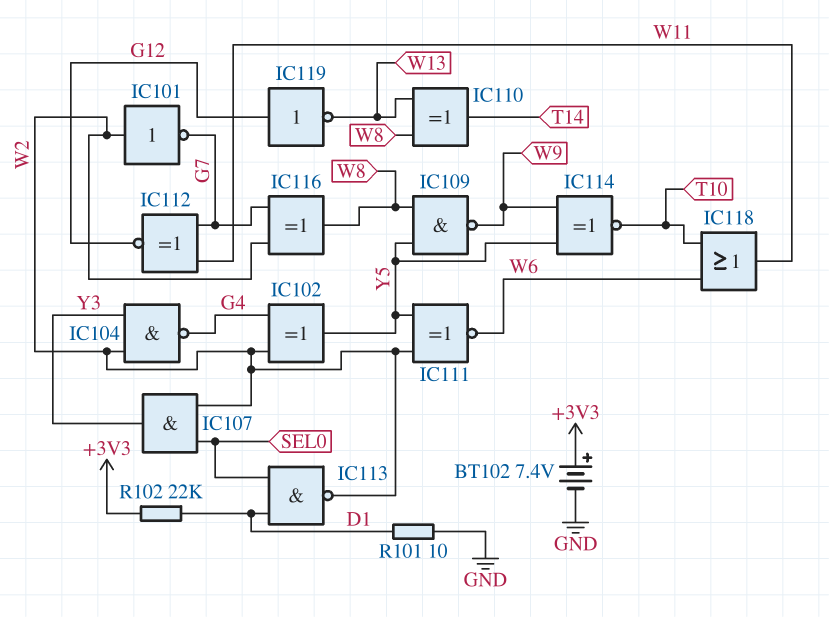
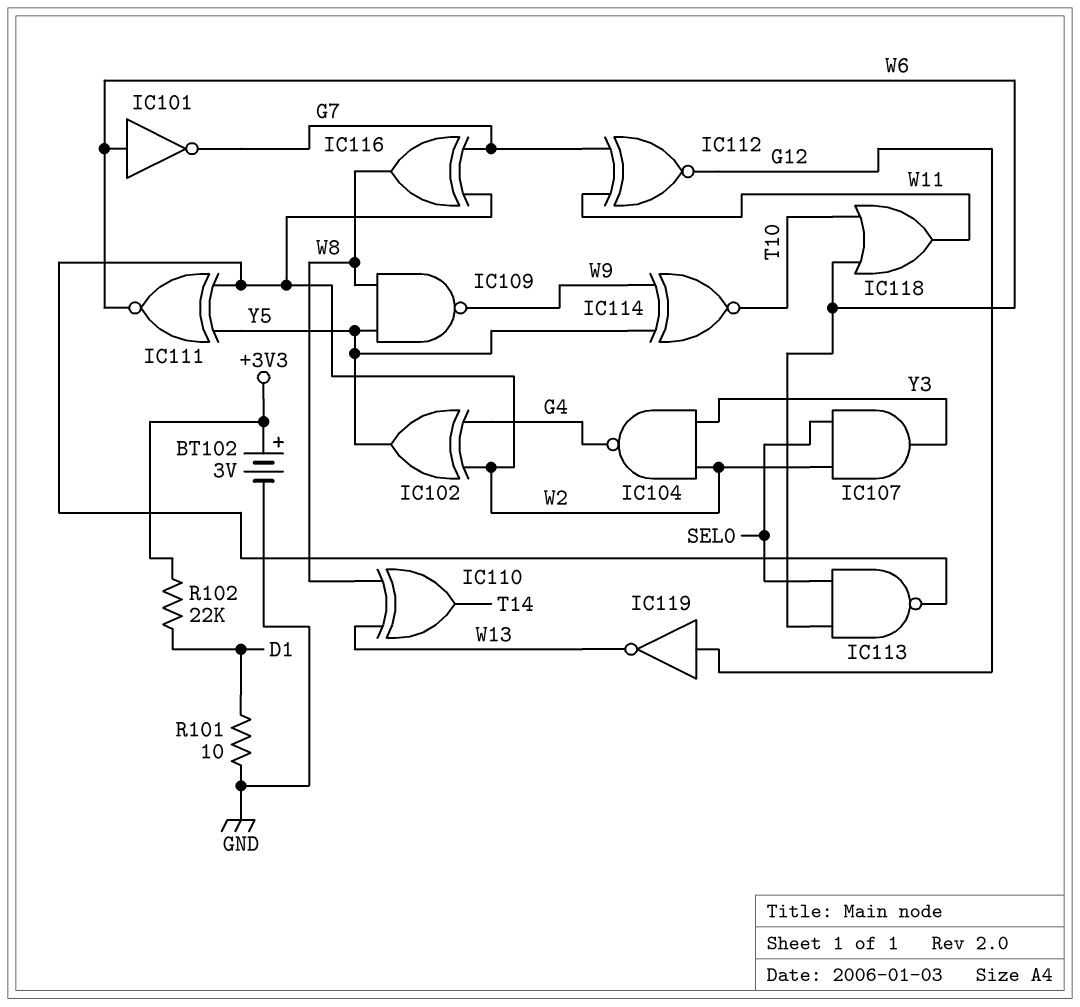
BT102: 7.4V (plus +3V3, minus GND) -> 3V (plus +3V3, minus GND)
IC101: NOT (in W2, out G7) -> NOT (in W6, out G7)
IC113: NAND (in D1, in SEL0, out W2) -> NAND (in SEL0, in W6, out W2)

